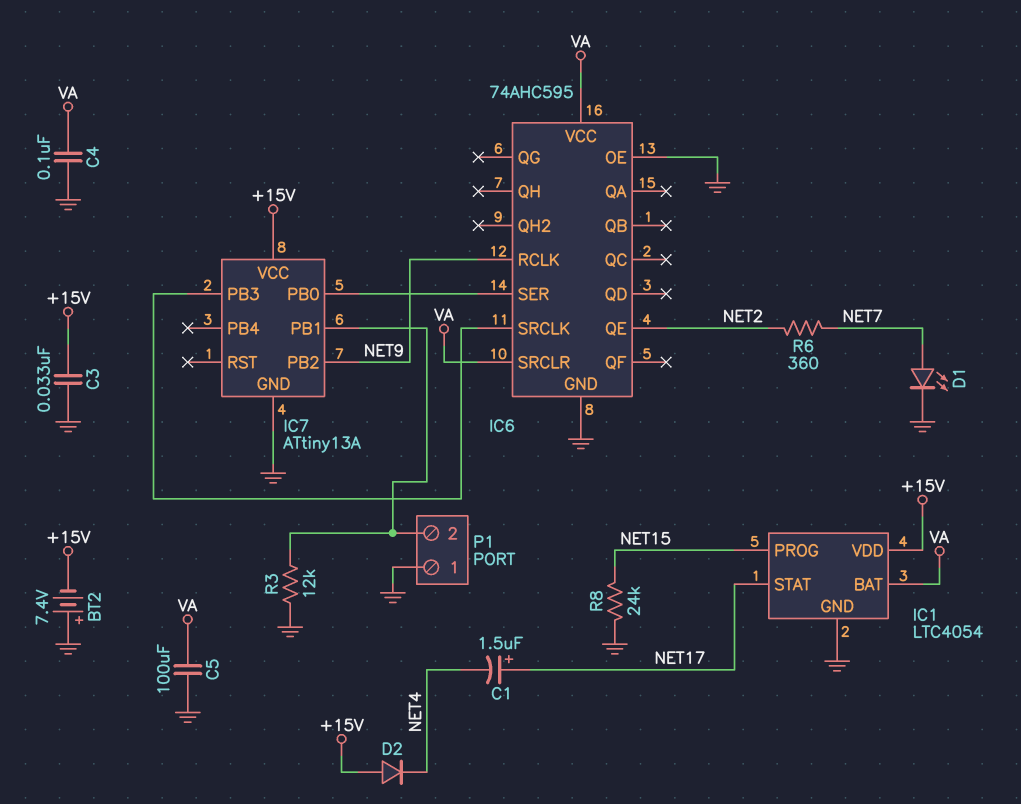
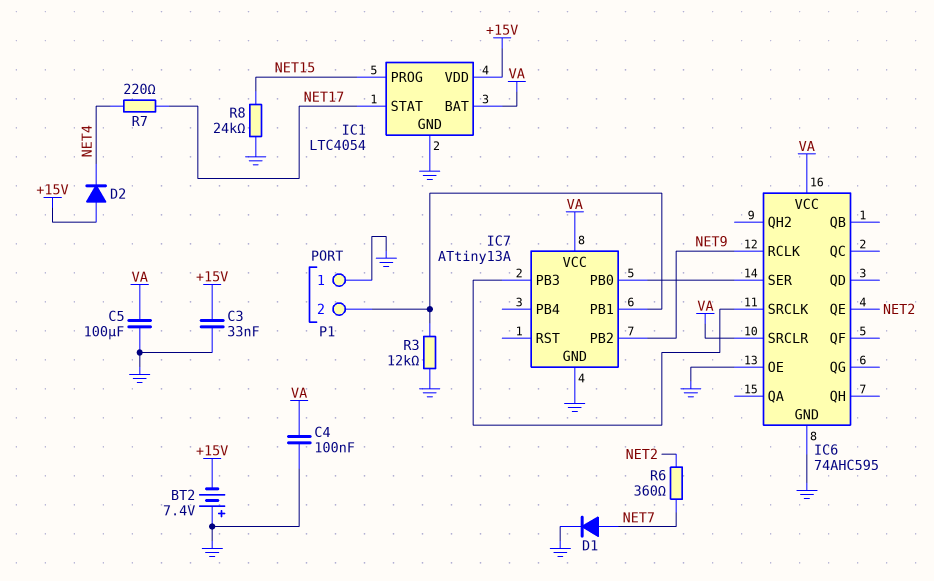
C1: 1.5uF (plus NET17, minus NET4) -> none
D1: LED (A NET7, K GND) -> diode (A NET7, K GND)
IC7 pin VCC: +15V -> VA
R7: none -> 220 (NET4, NET17)

